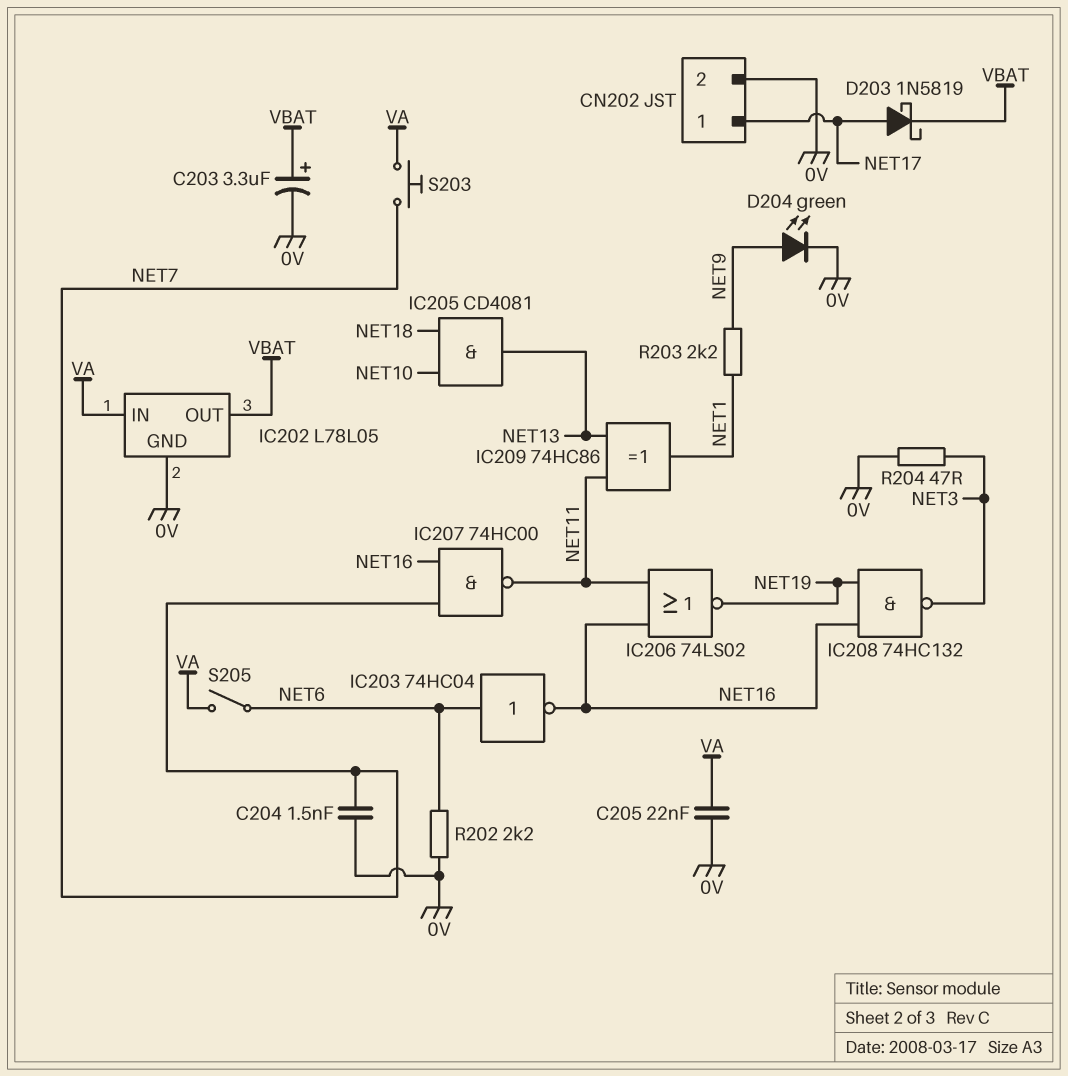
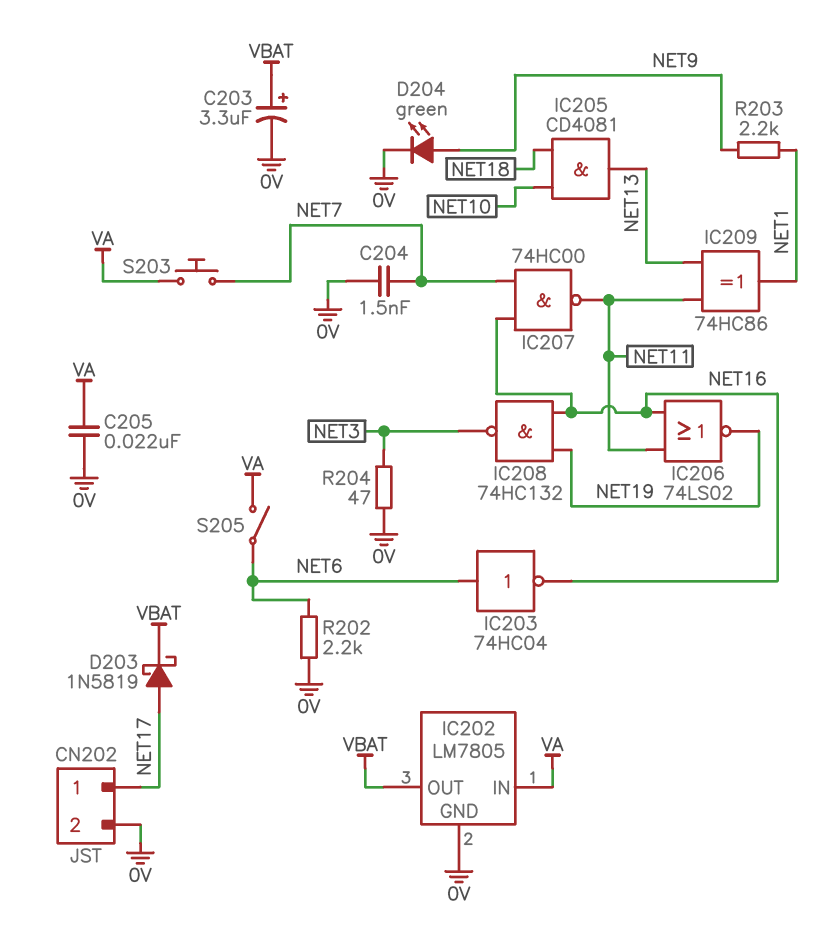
IC202: L78L05 -> LM7805

